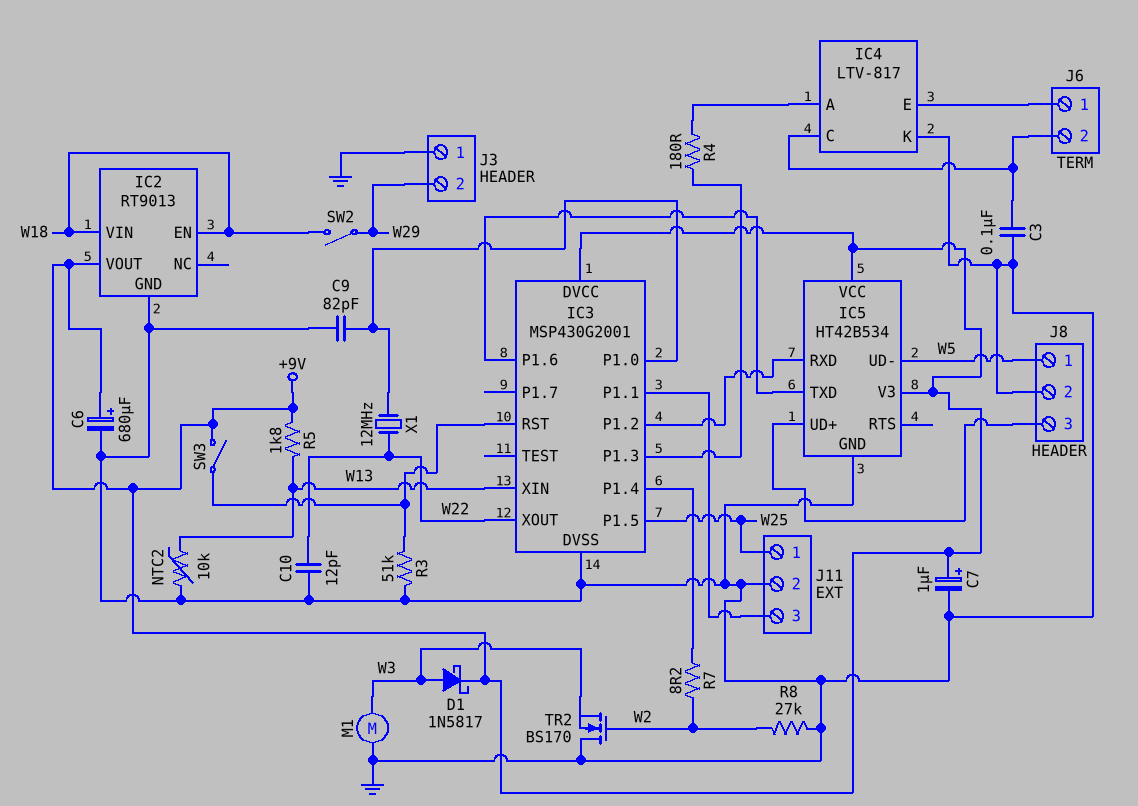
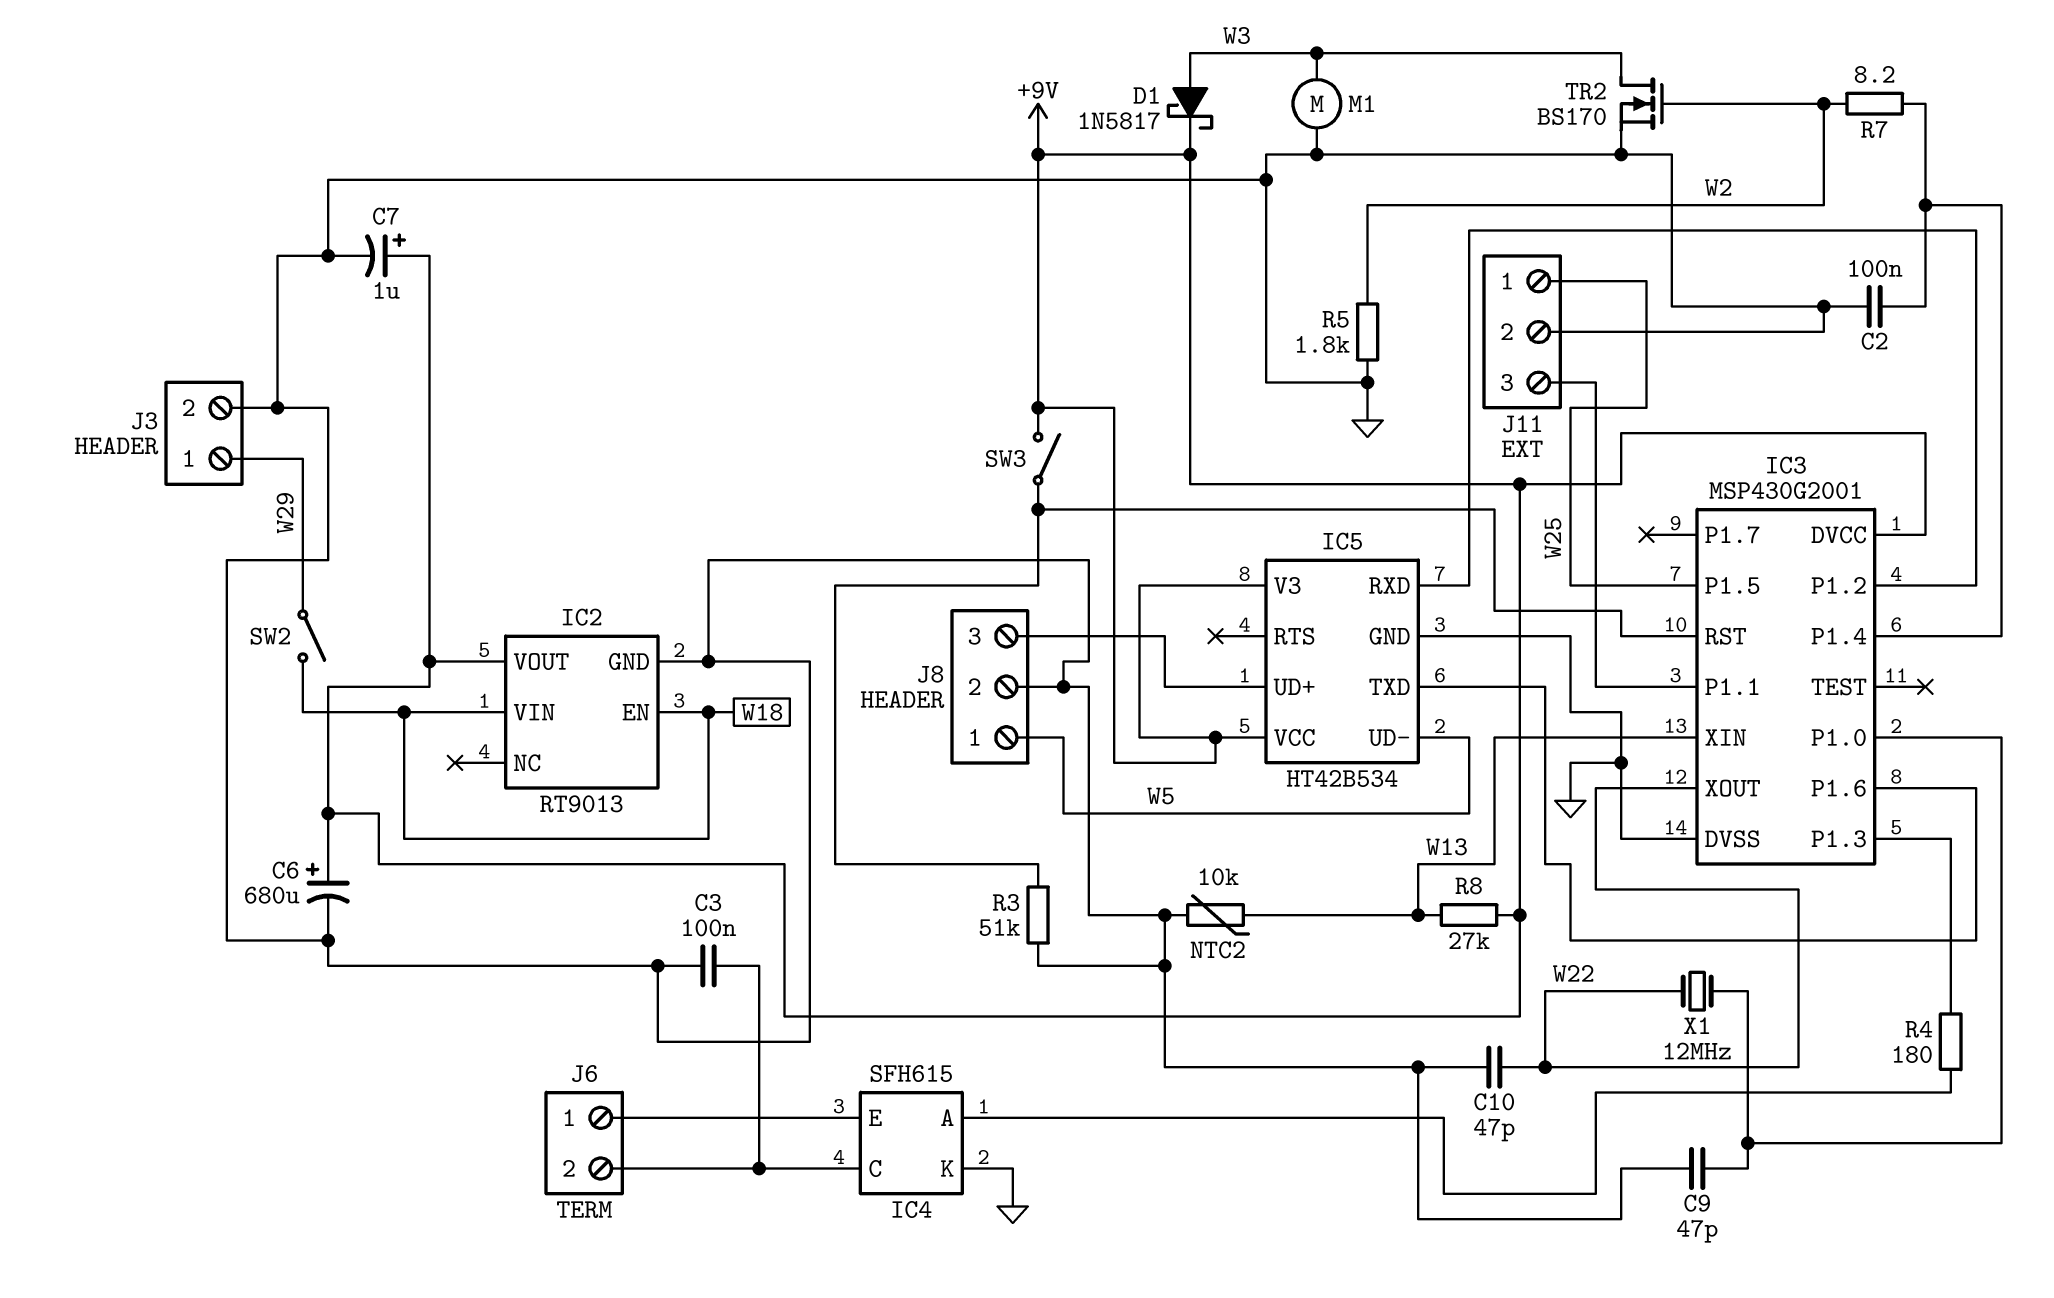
C2: none -> 100nF (GND, IC3/P1.4)
C9: 82pF (GND, IC3/P1.0) -> 47pF (GND, IC3/P1.0)
C10: 12pF (GND, W22) -> 47pF (GND, W22)
IC4: LTV-817 -> SFH615
J3 pin 1: GND -> W29
J3 pin 2: W29 -> GND
R5: 1.8k (+9V, W13) -> 1.8k (GND, W2)
R8: 27k (GND, W2) -> 27k (+9V, W13)
TR2: NMOS BS170 (G W2, D GND, S W3) -> NMOS BS170 (G W2, D W3, S GND)

